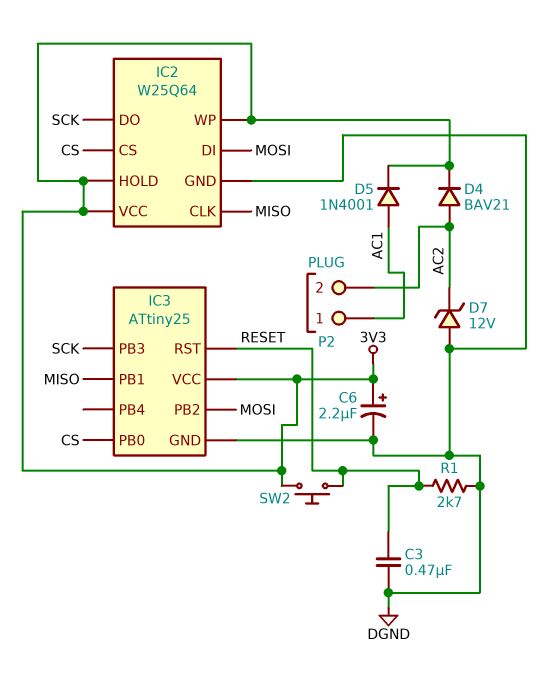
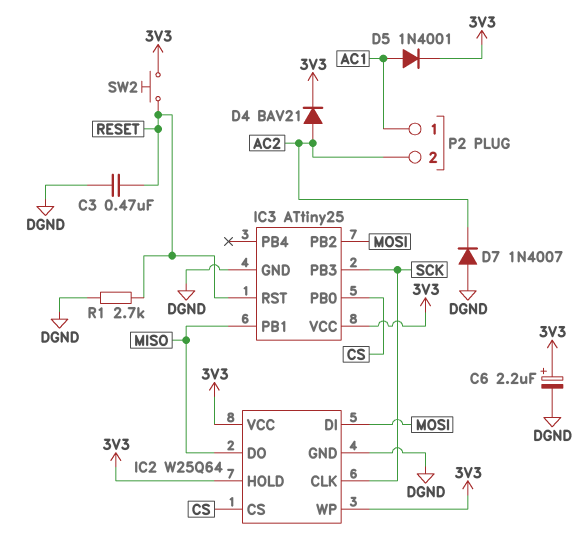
D7: zener 12V (A DGND, K AC2) -> diode 1N4007 (A DGND, K AC2)
IC2 pin CLK: MISO -> SCK
IC2 pin DO: SCK -> MISO

